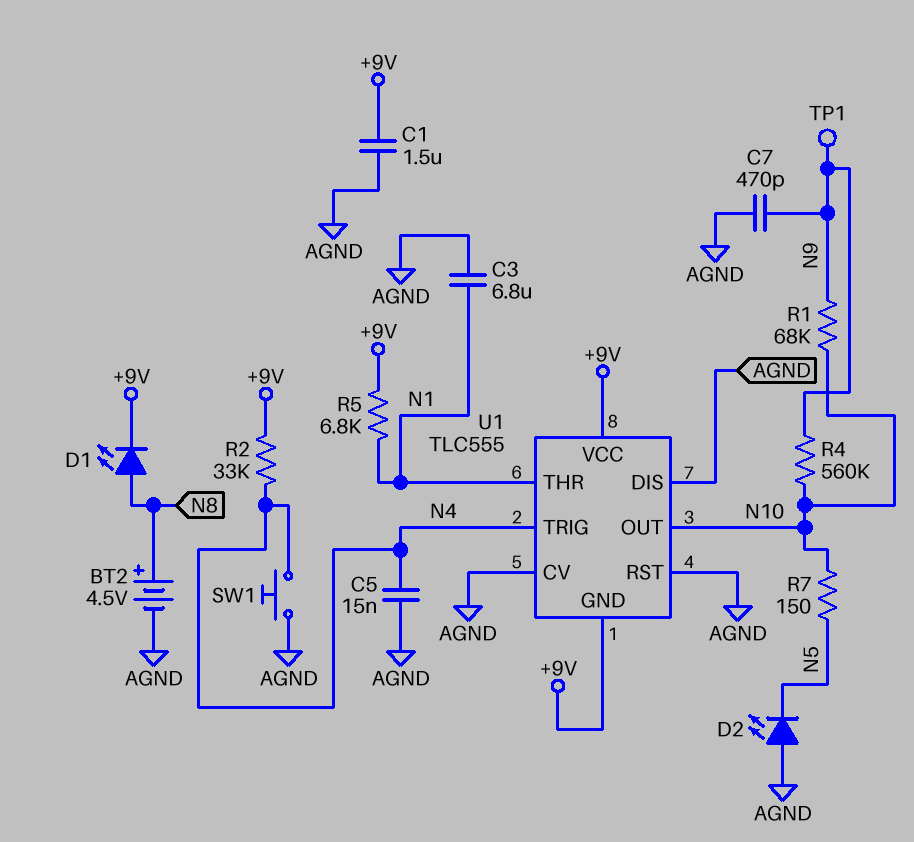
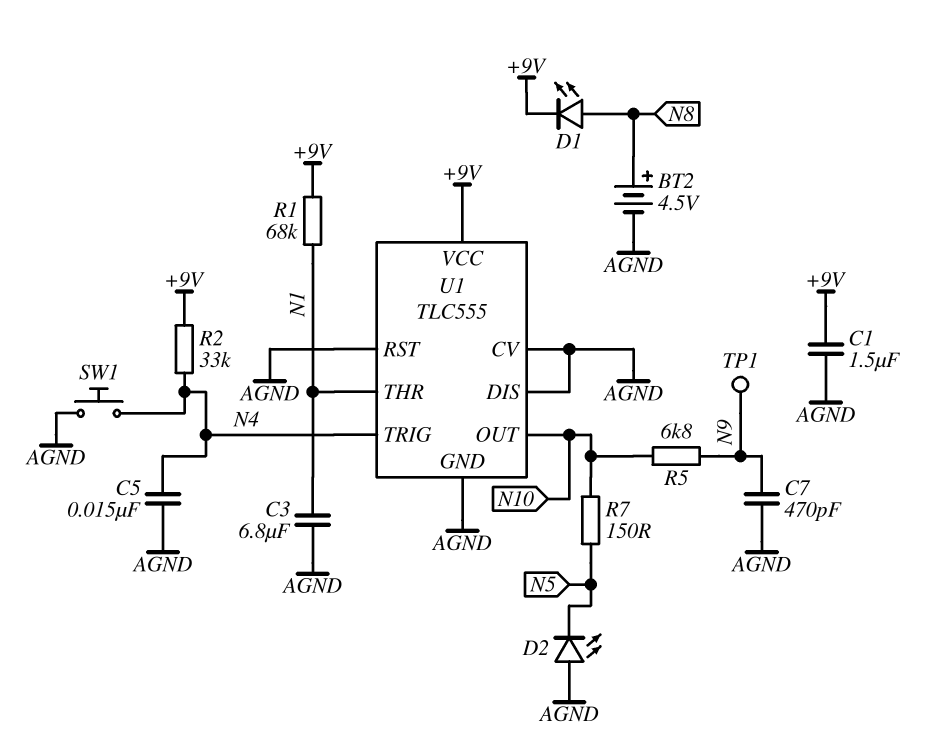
R1: 68k (N9, N10) -> 68k (+9V, N1)
R4: 560k (N9, N10) -> none
R5: 6.8k (+9V, N1) -> 6.8k (N9, N10)
U1 pin GND: +9V -> AGND

